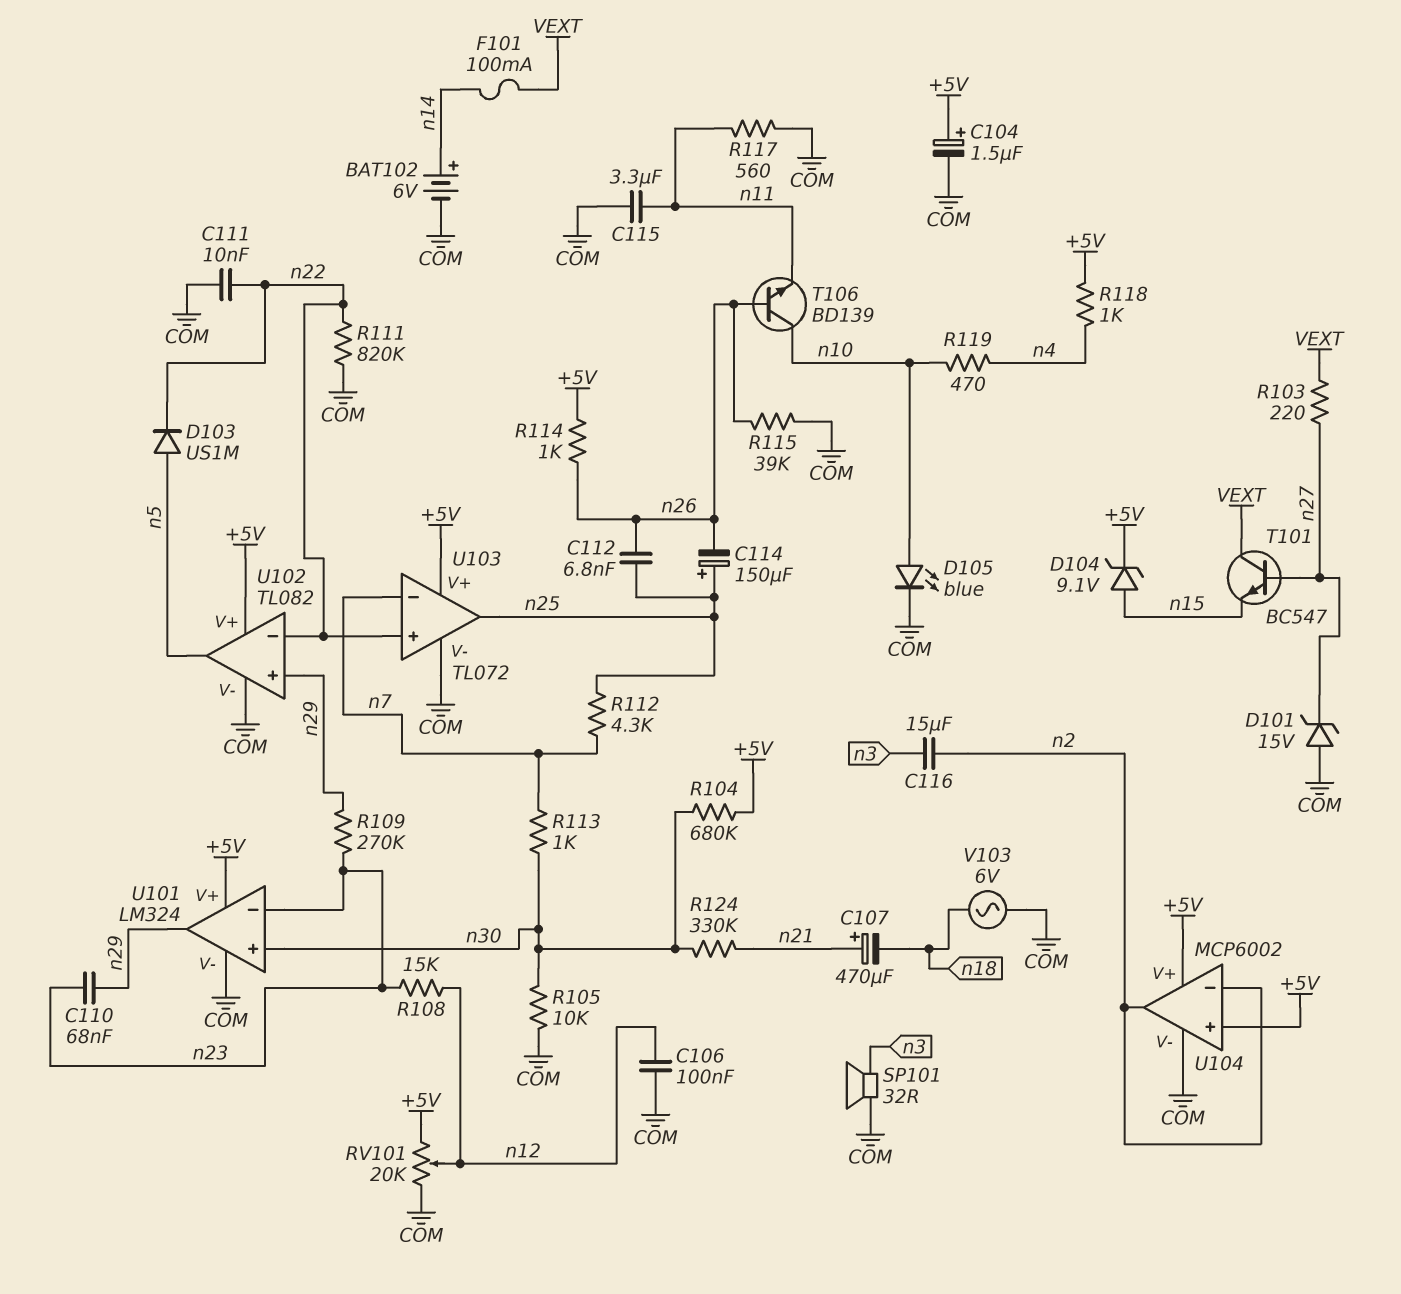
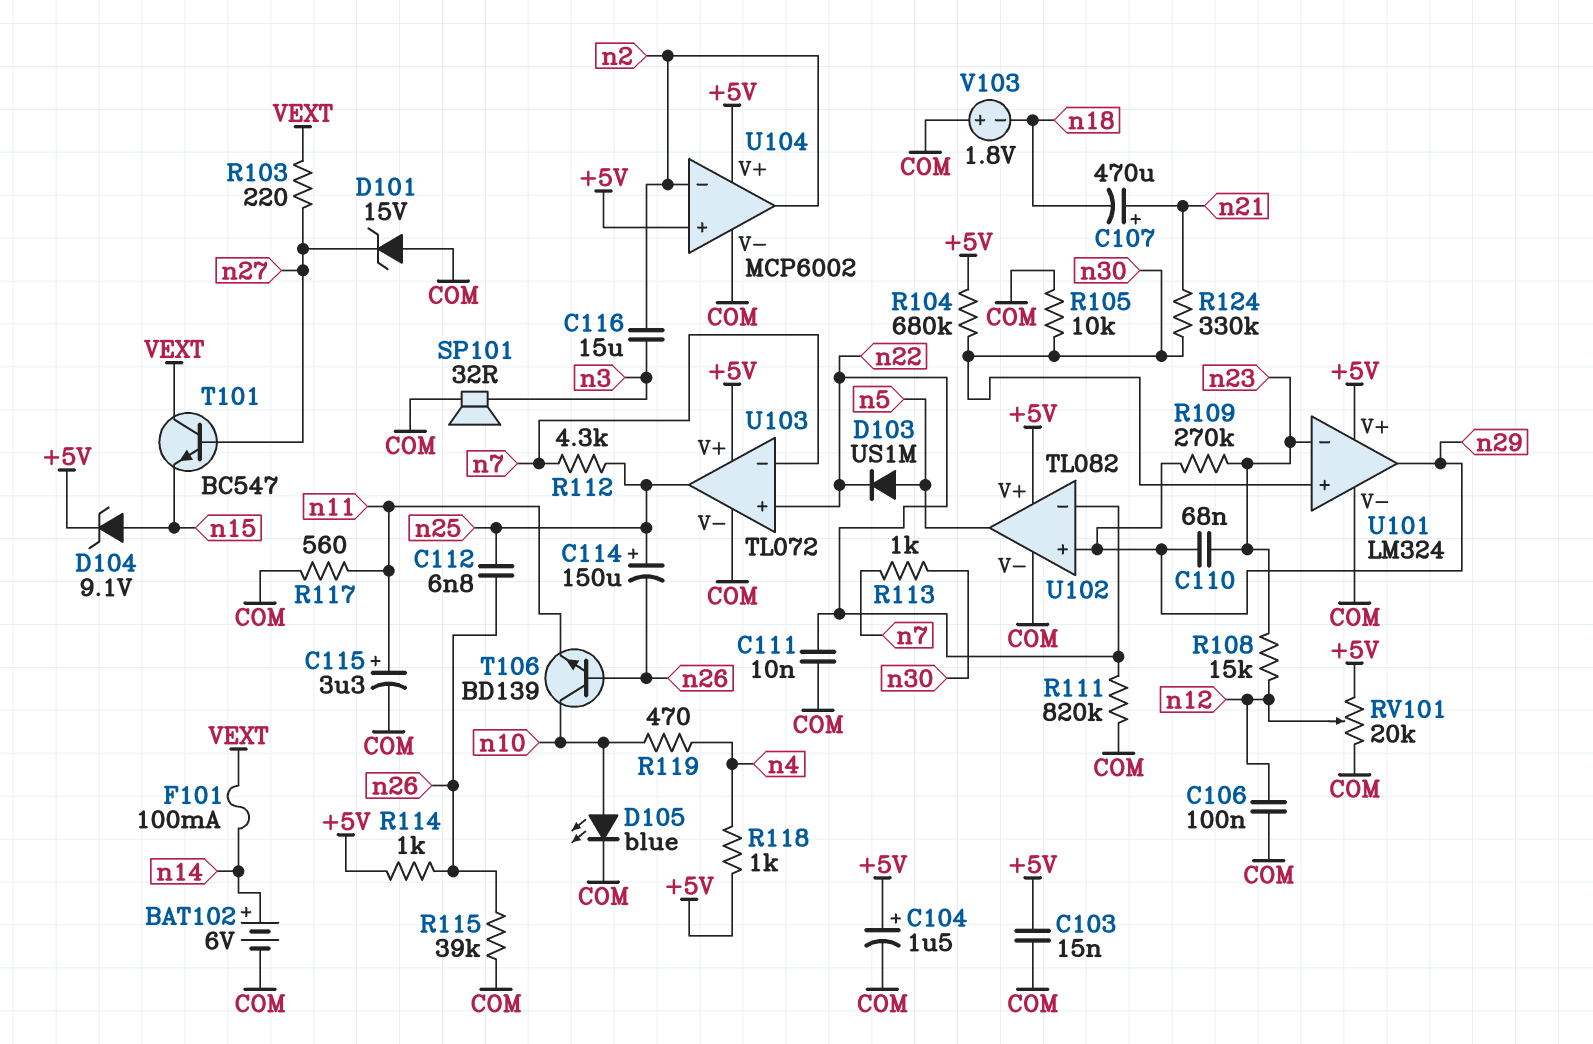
C103: none -> 15nF (+5V, COM)
C115: 3.3uF (COM, n11) -> 3.3uF (plus n11, minus COM)
V103: AC 6V (COM, n18) -> 1.8V (plus COM, minus n18)

